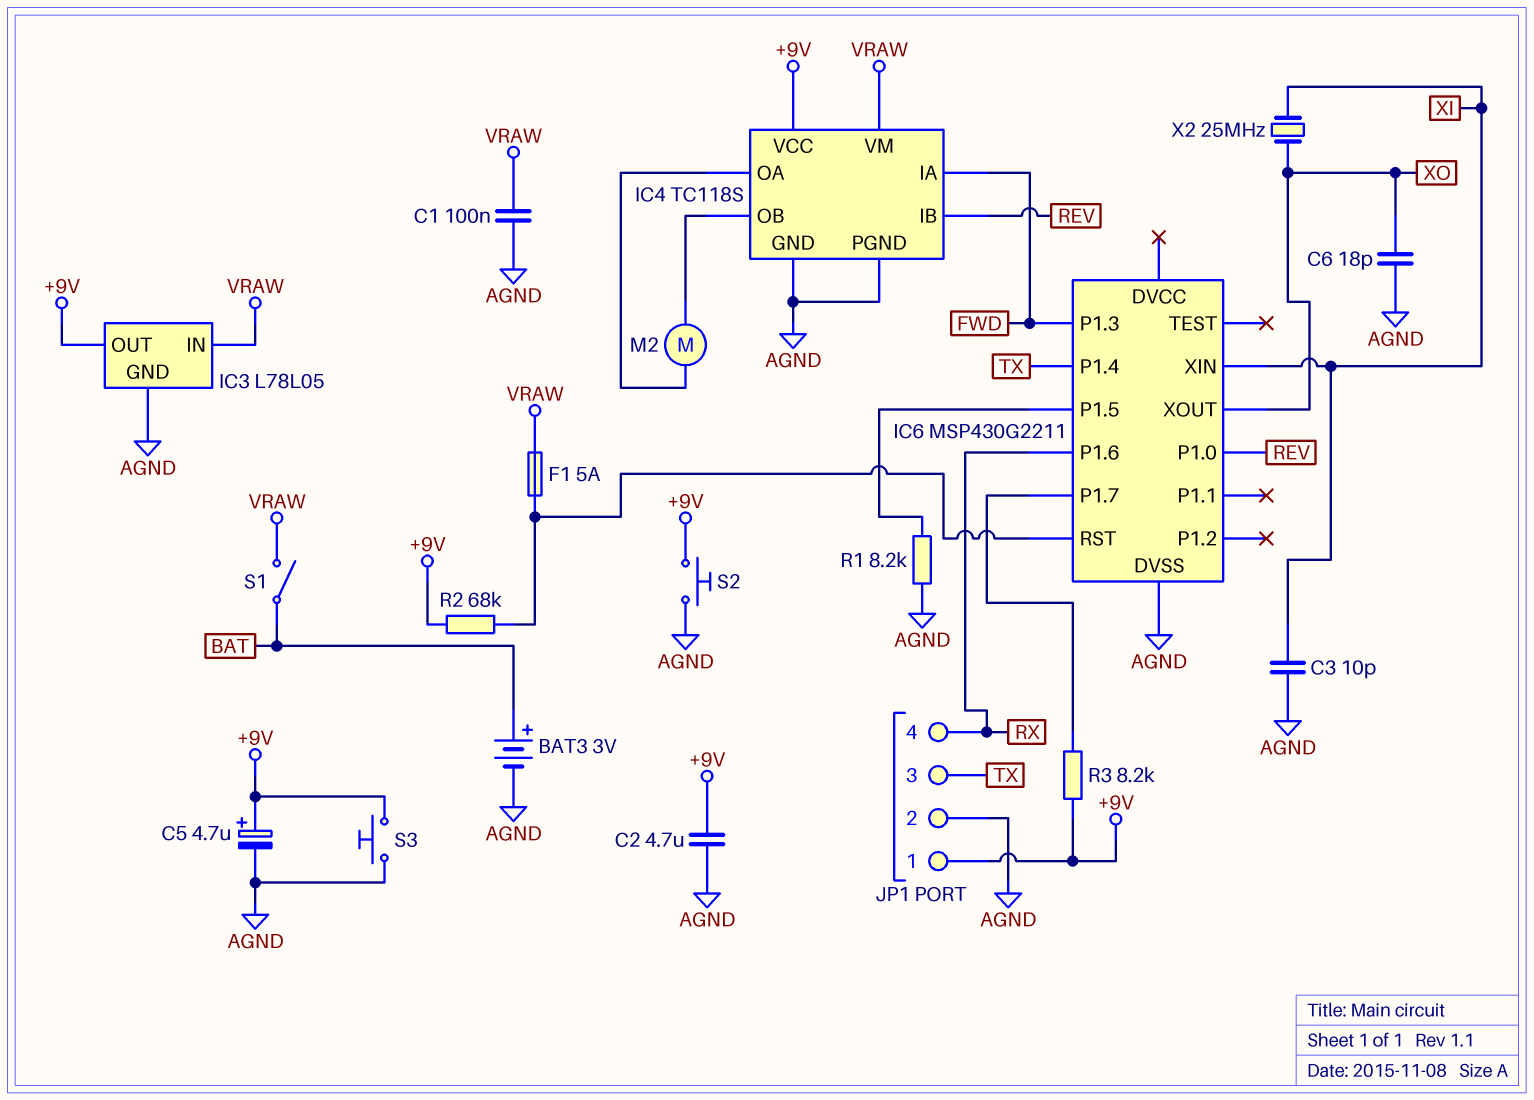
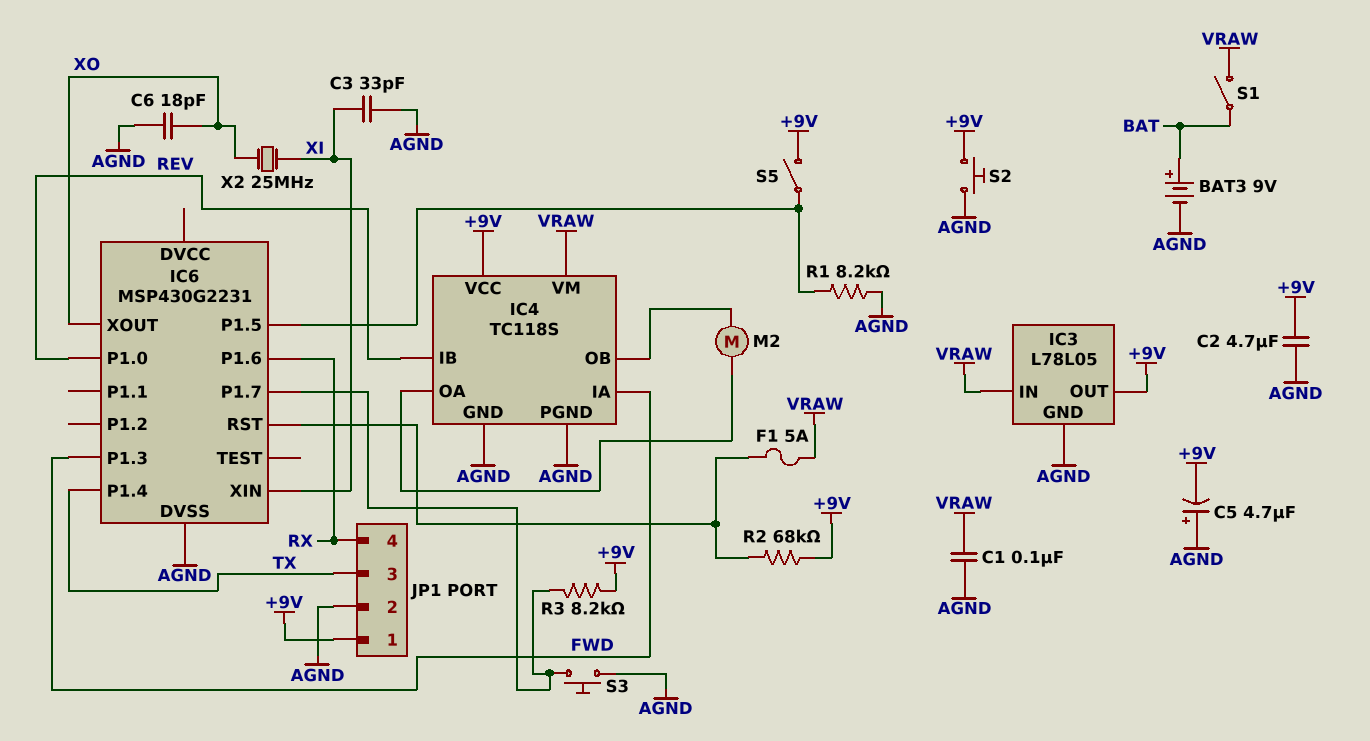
BAT3: 3V (plus BAT, minus AGND) -> 9V (plus BAT, minus AGND)
C3: 10pF (AGND, XI) -> 33pF (AGND, XI)
C5: 4.7uF (plus +9V, minus AGND) -> 4.7uF (plus AGND, minus +9V)
IC6: MSP430G2211 -> MSP430G2231
S3: button (+9V, AGND) -> button (AGND, IC6/P1.7)
S5: none -> switch (+9V, IC6/P1.5)

